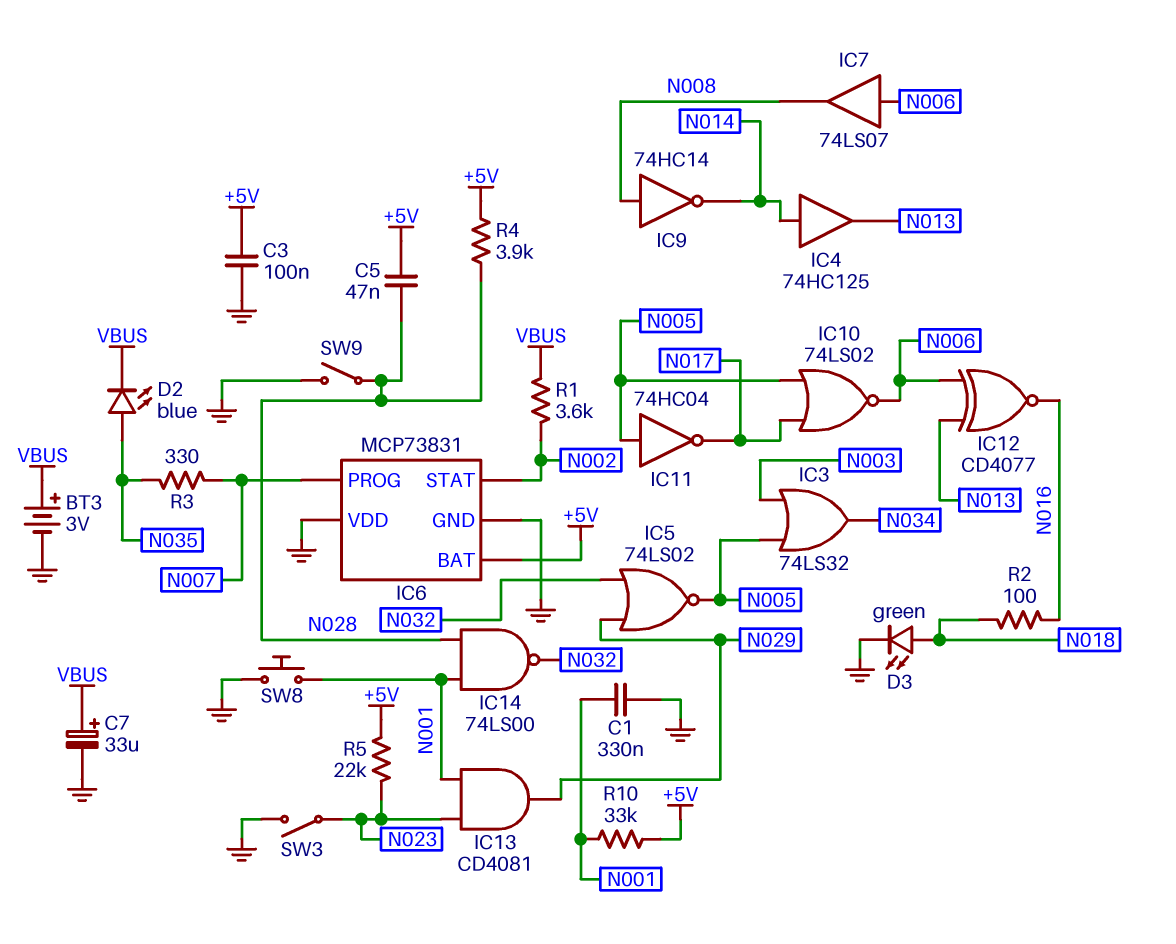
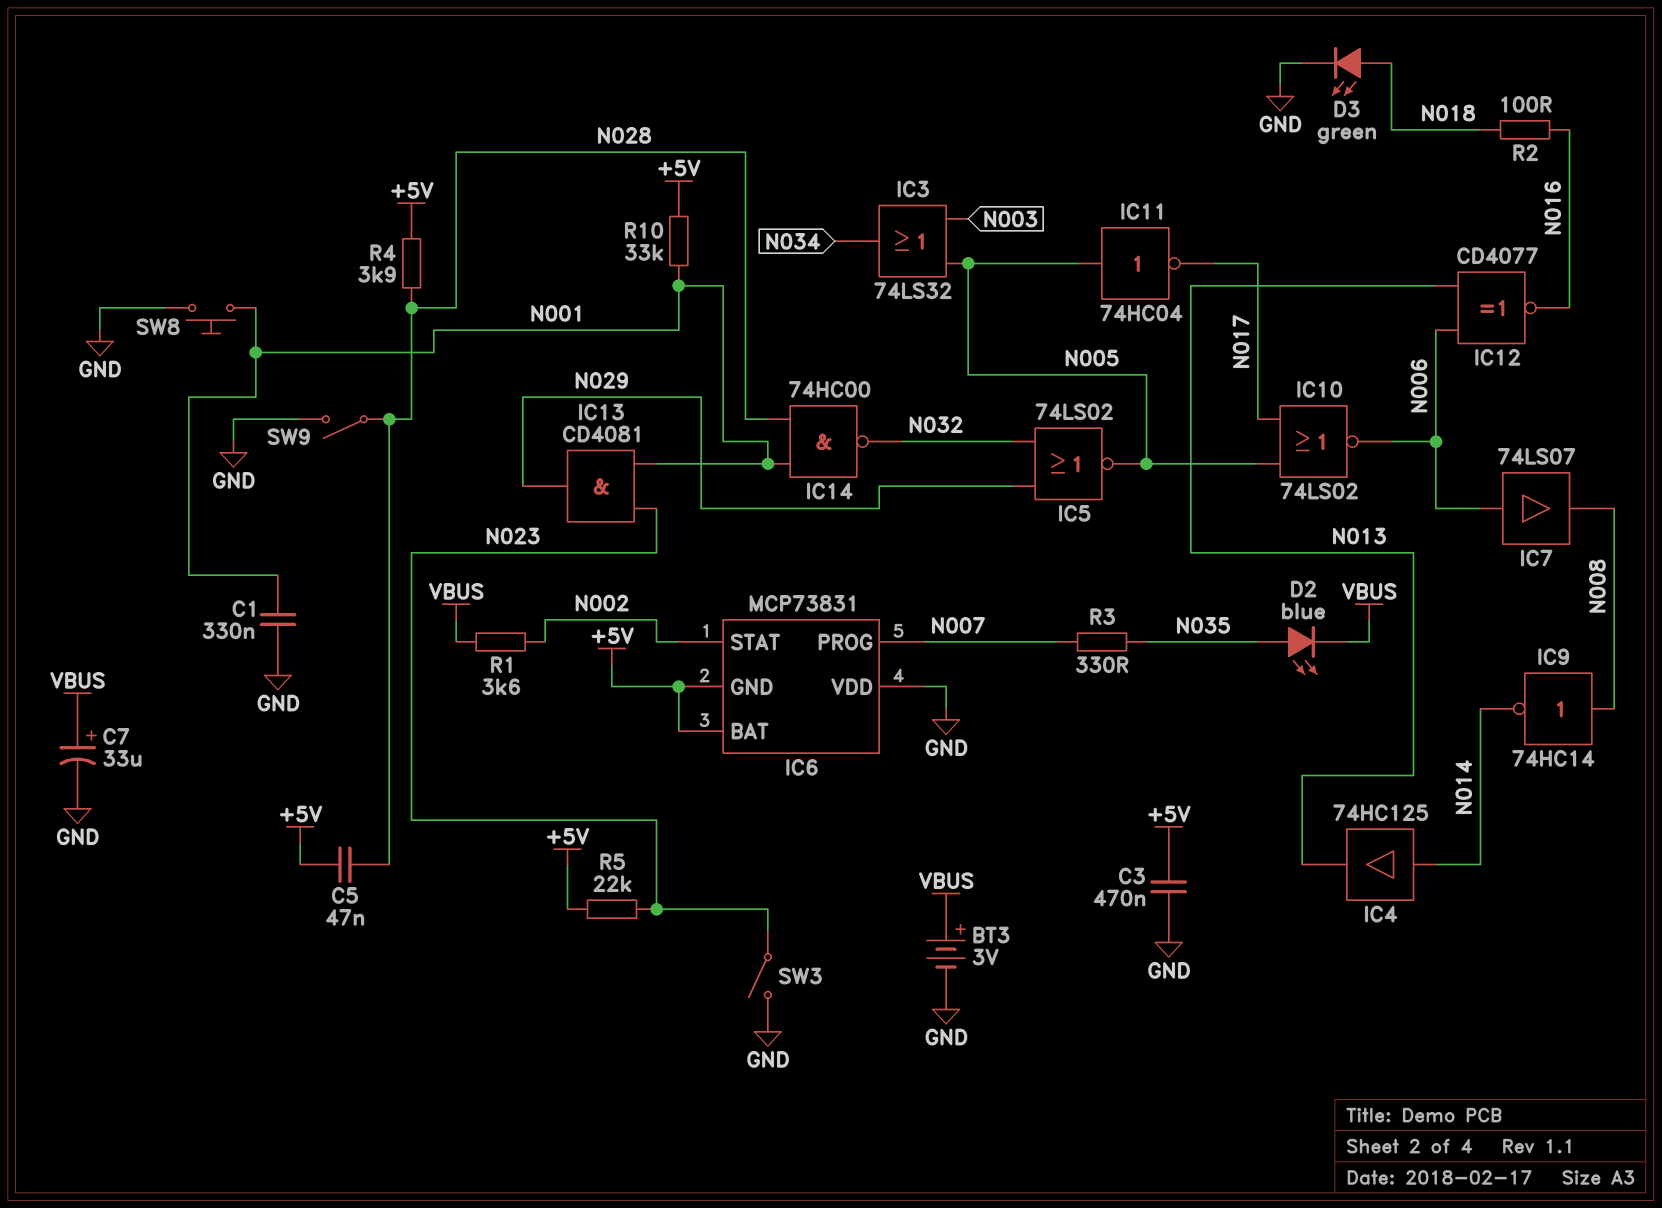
C3: 100nF (+5V, GND) -> 470nF (+5V, GND)
IC6 pin GND: GND -> +5V
IC14: NAND 74LS00 (in N001, in N028, out N032) -> NAND 74HC00 (in N001, in N028, out N032)

